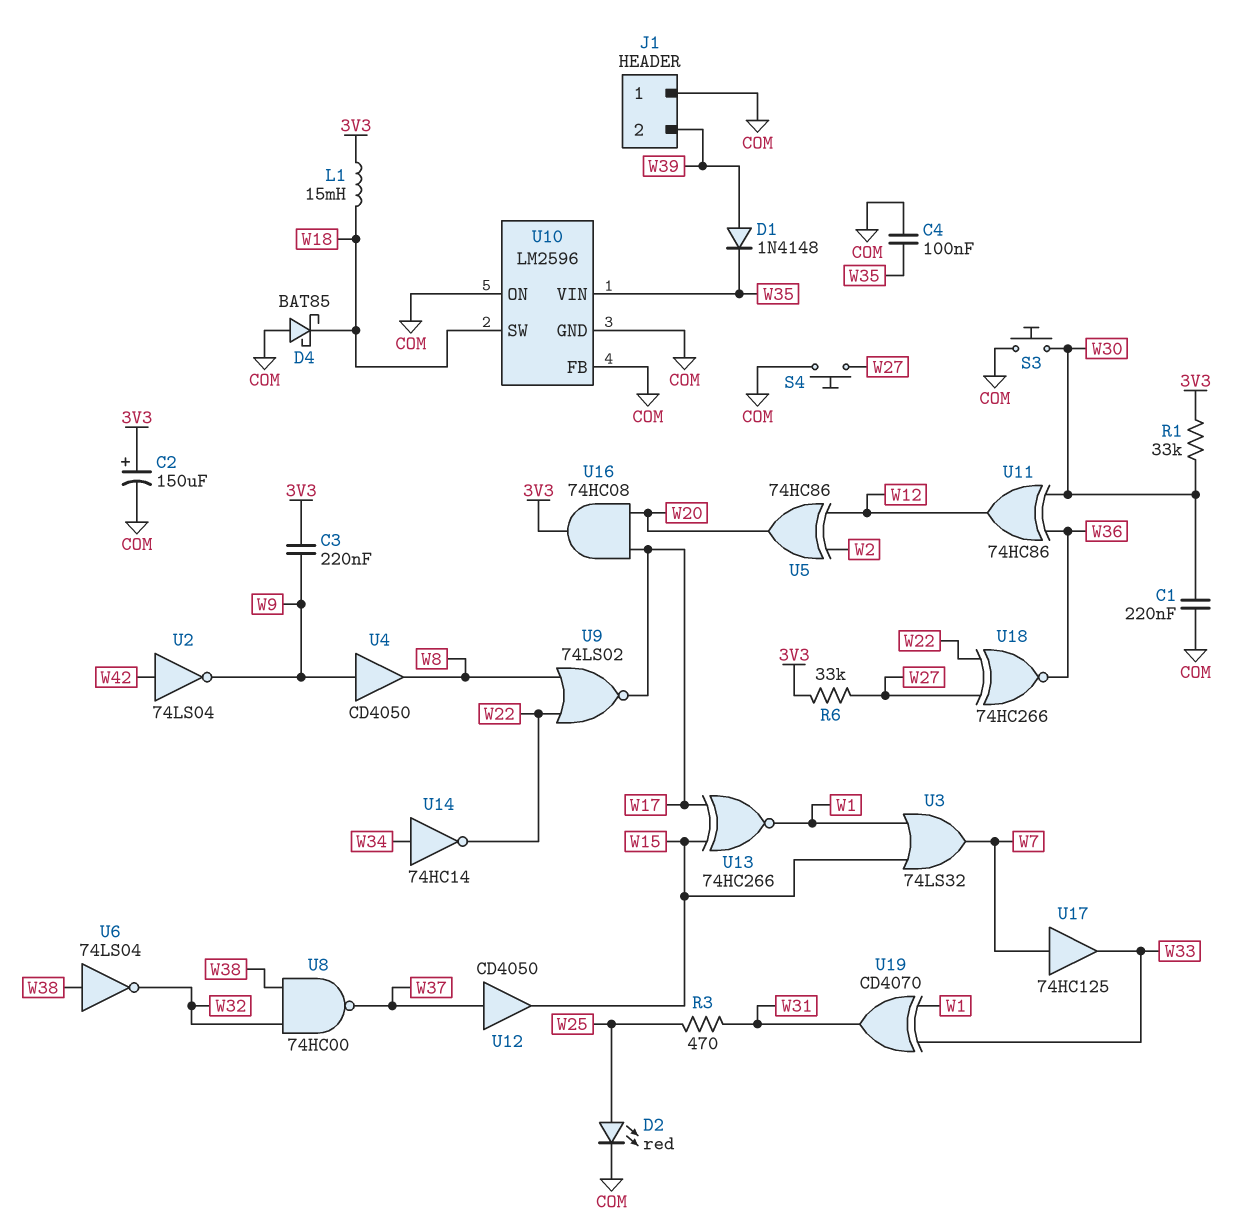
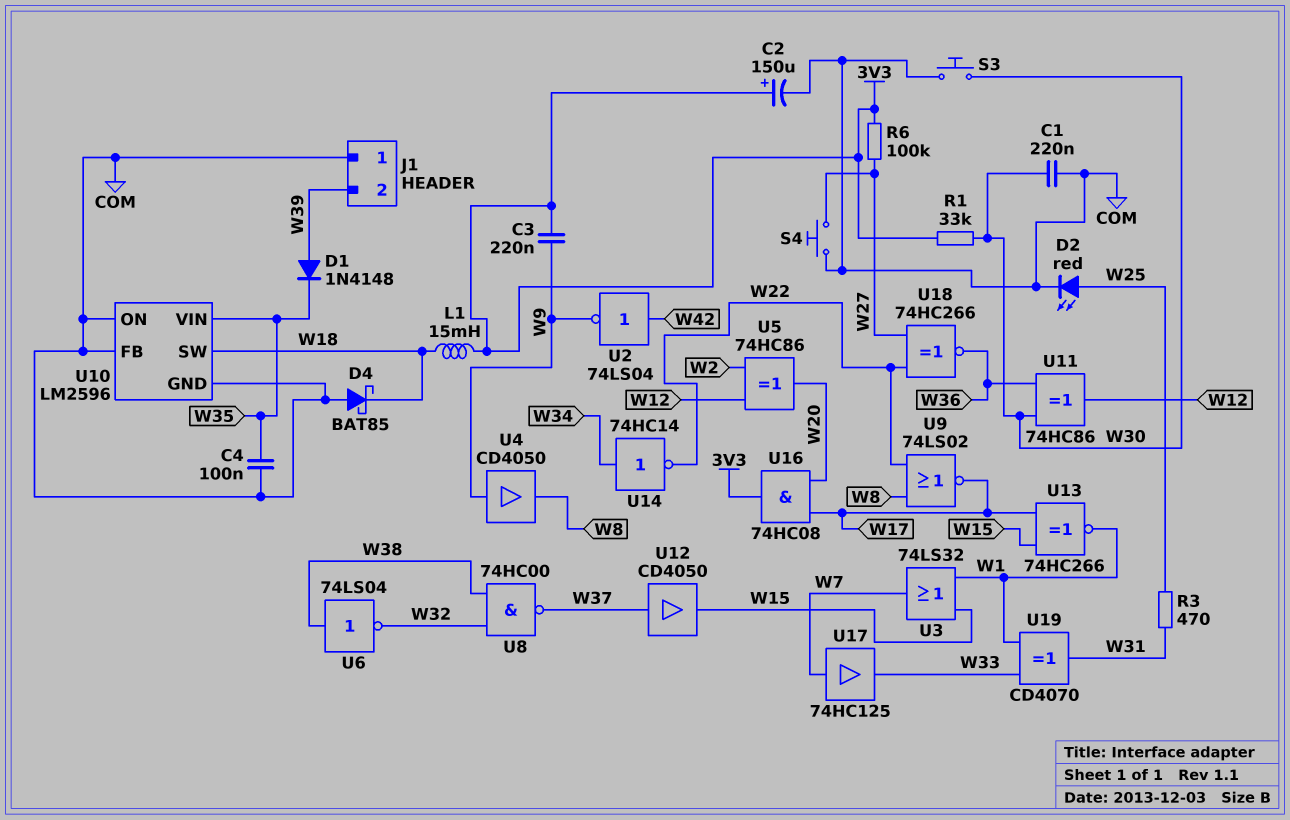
R6: 33k (3V3, W27) -> 100k (3V3, W27)

